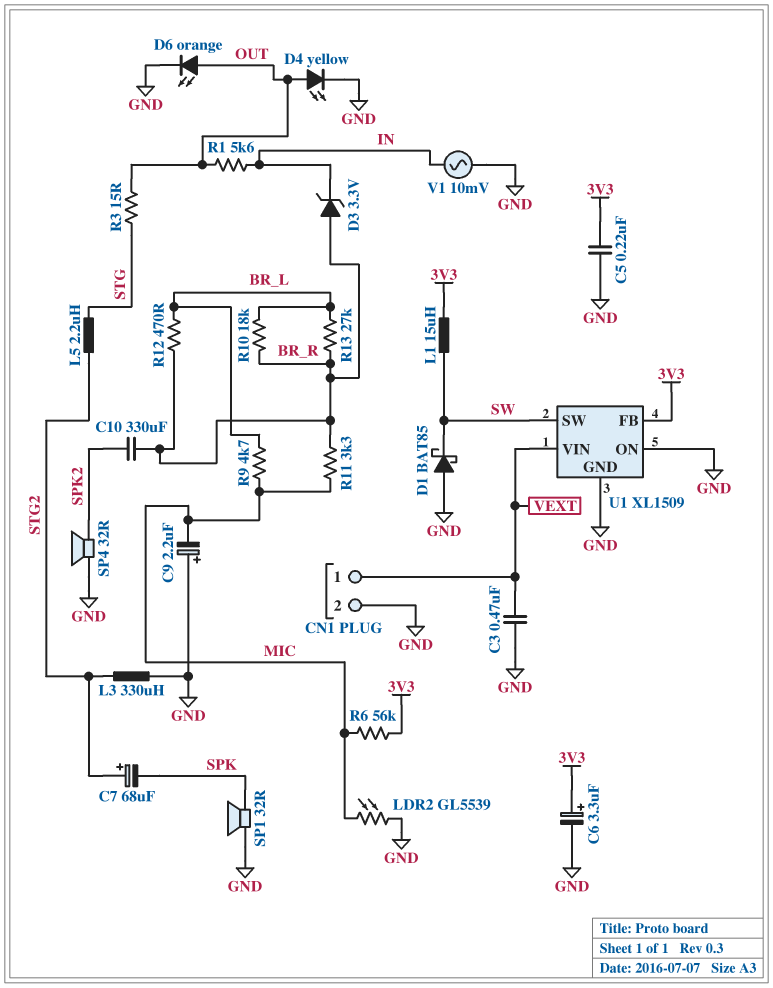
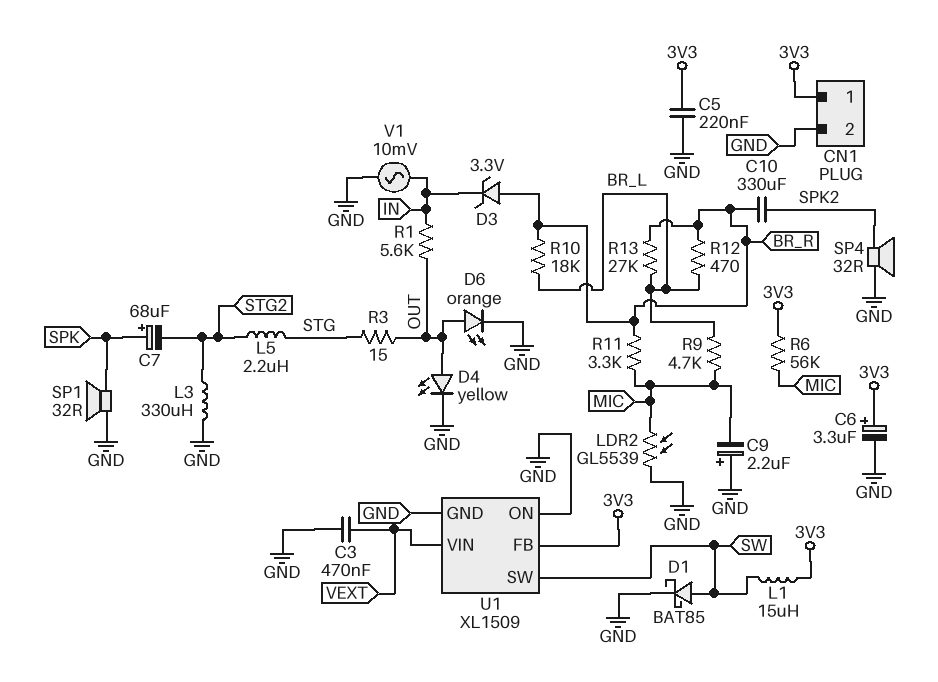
C7: 68uF (plus STG2, minus SPK) -> 68uF (plus SPK, minus STG2)
CN1 pin 1: VEXT -> 3V3
D1: schottky BAT85 (A GND, K SW) -> schottky BAT85 (A SW, K GND)

